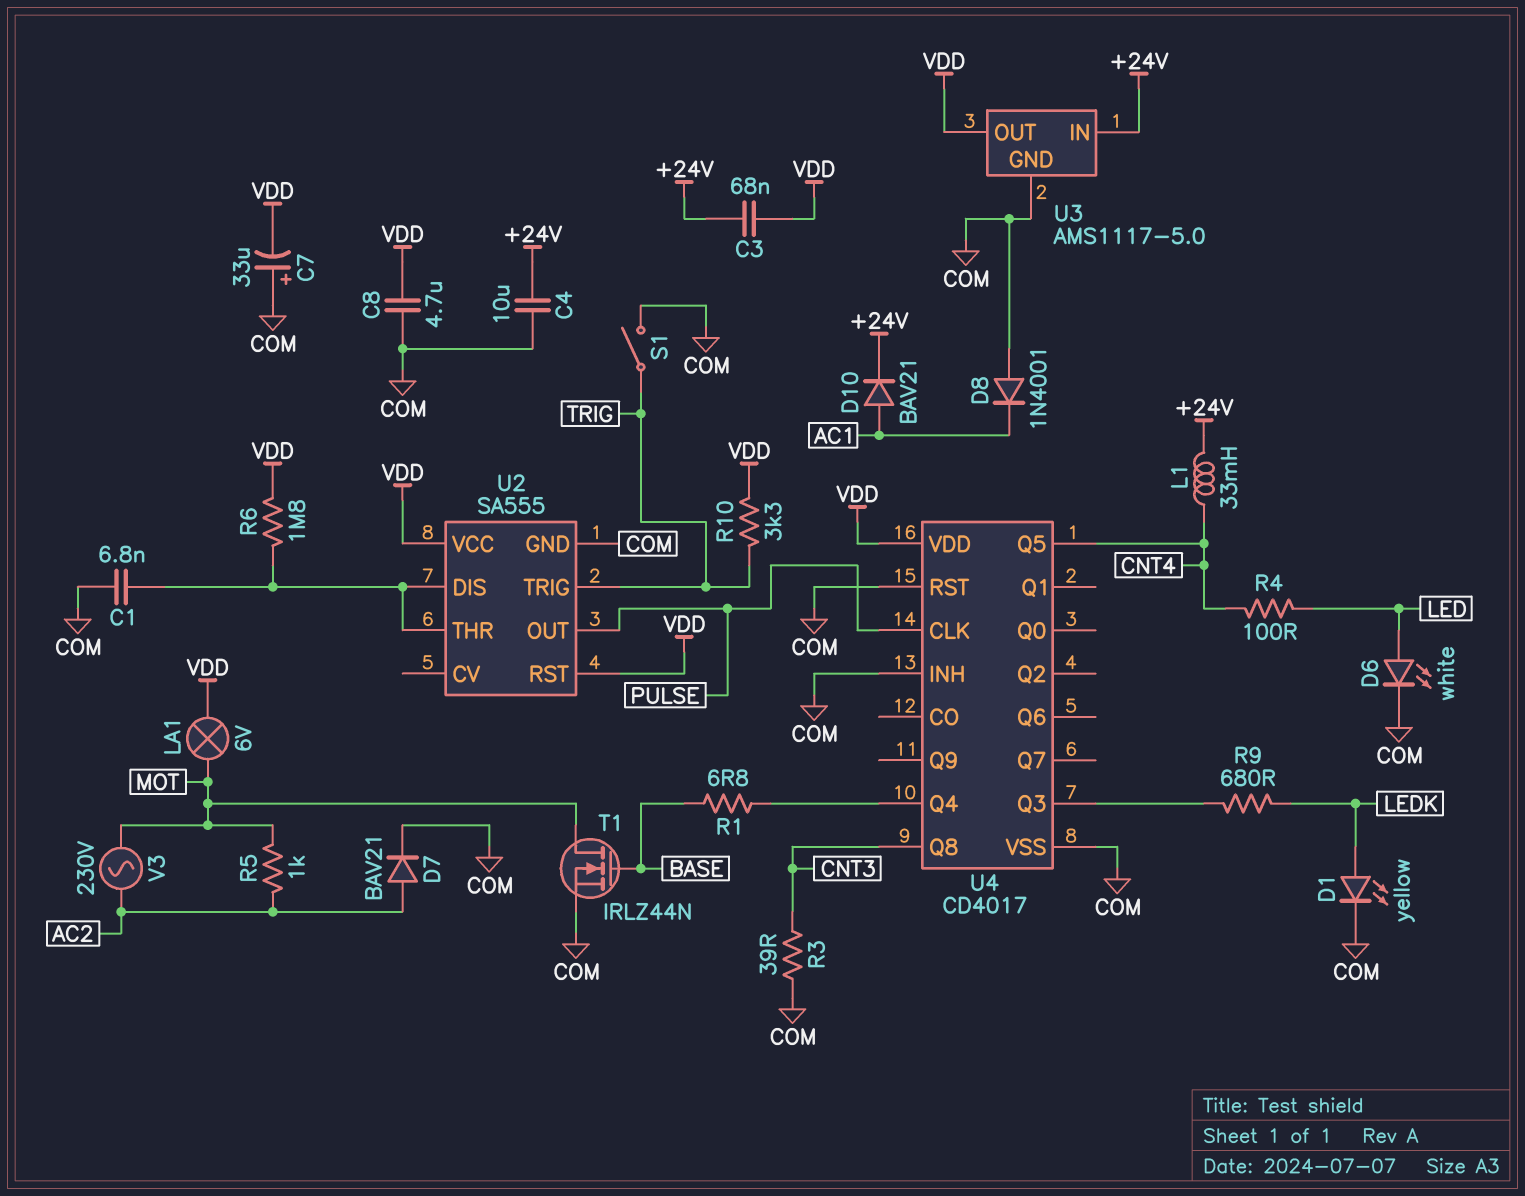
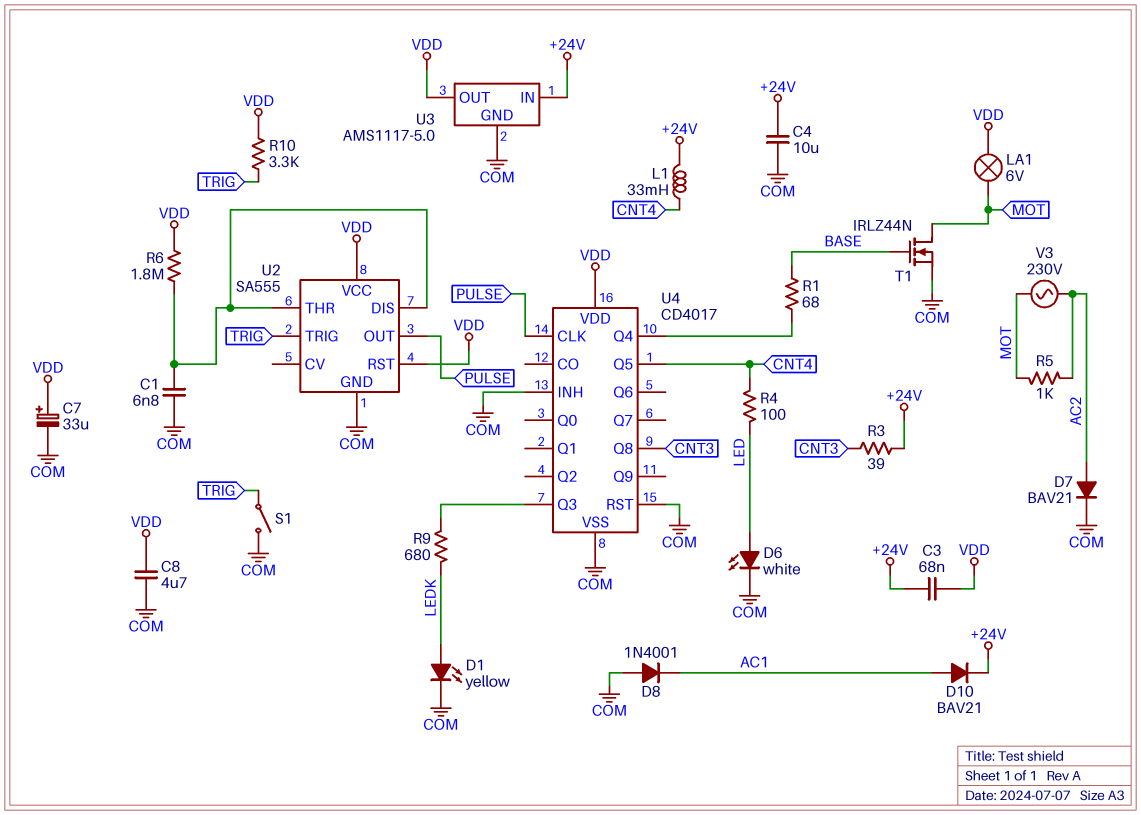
C7: 33uF (plus COM, minus VDD) -> 33uF (plus VDD, minus COM)
R1: 6.8 (BASE, U4/Q4) -> 68 (BASE, U4/Q4)
R3: 39 (CNT3, COM) -> 39 (+24V, CNT3)

